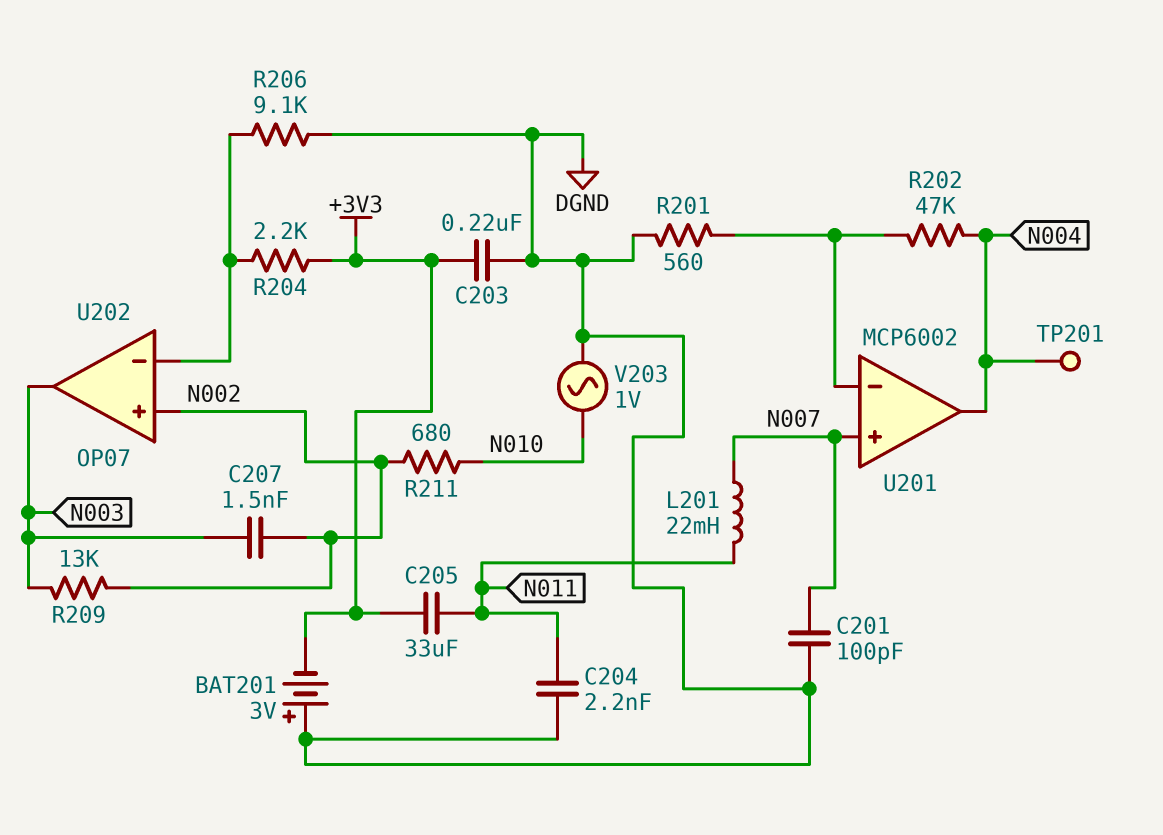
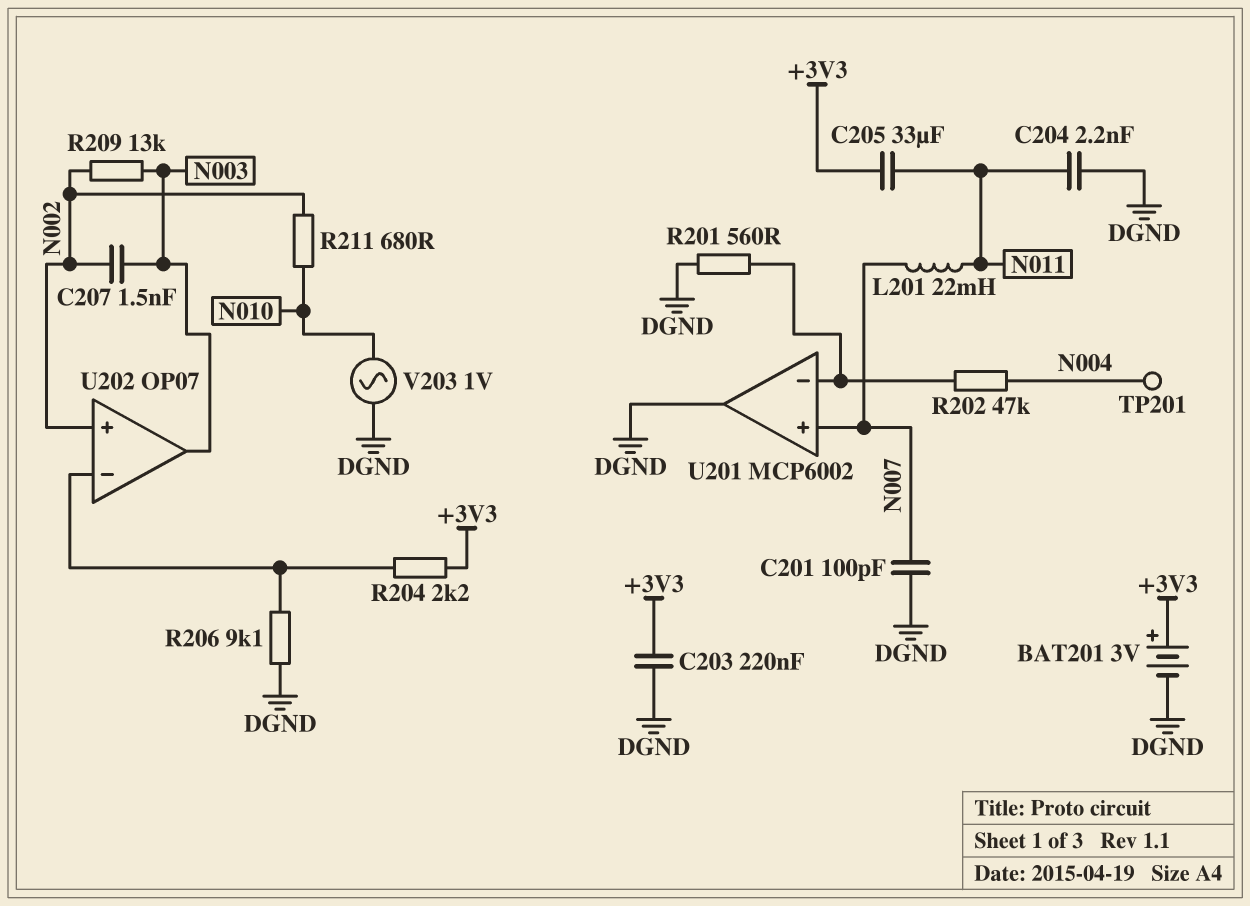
BAT201: 3V (plus DGND, minus +3V3) -> 3V (plus +3V3, minus DGND)
U201 pin out: N004 -> DGND

